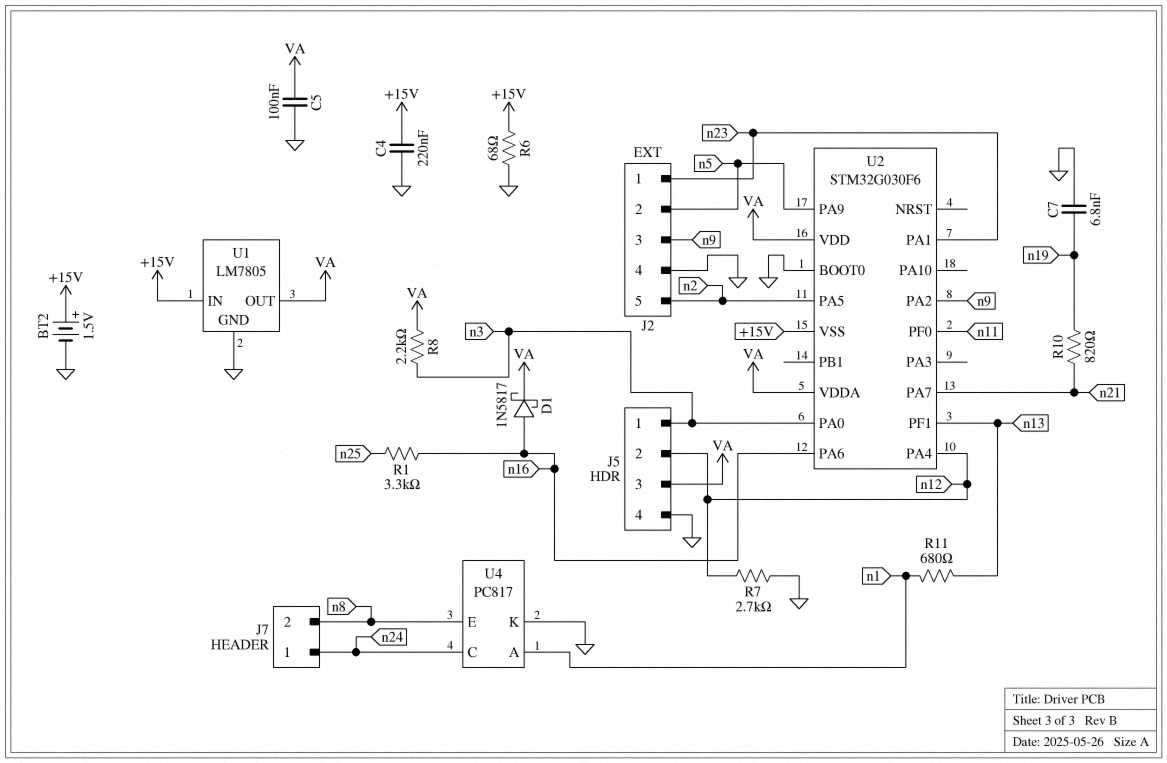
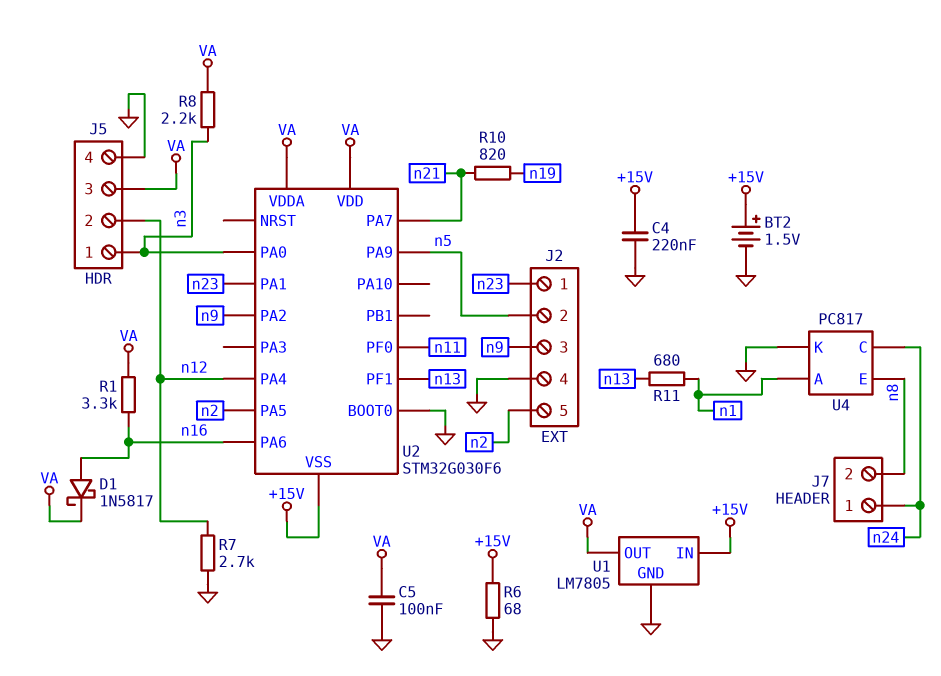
C7: 6.8nF (GND, n19) -> none
R1: 3.3k (n16, n25) -> 3.3k (VA, n16)

